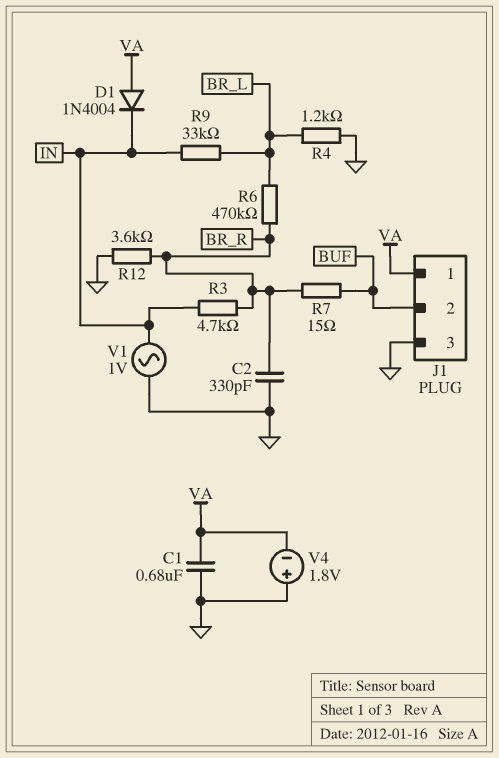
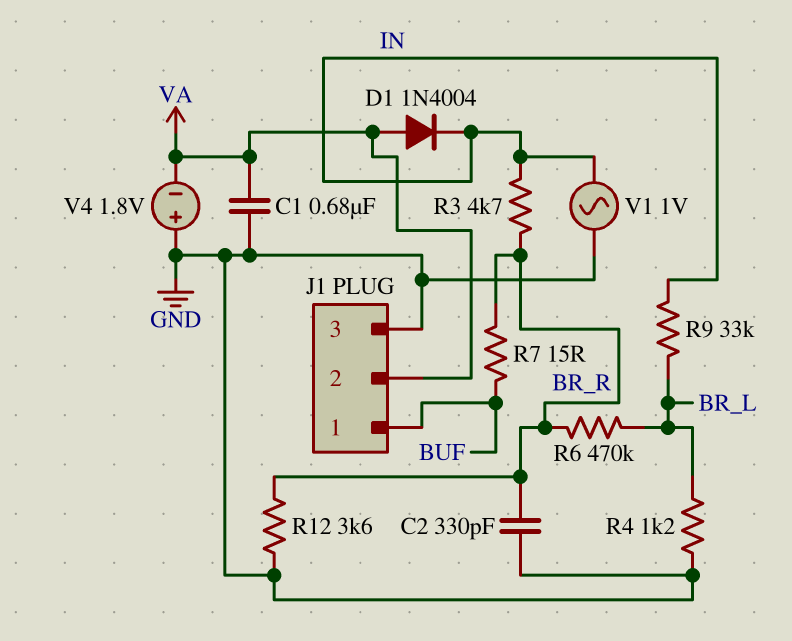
J1 pin 1: VA -> BUF
J1 pin 2: BUF -> VA

